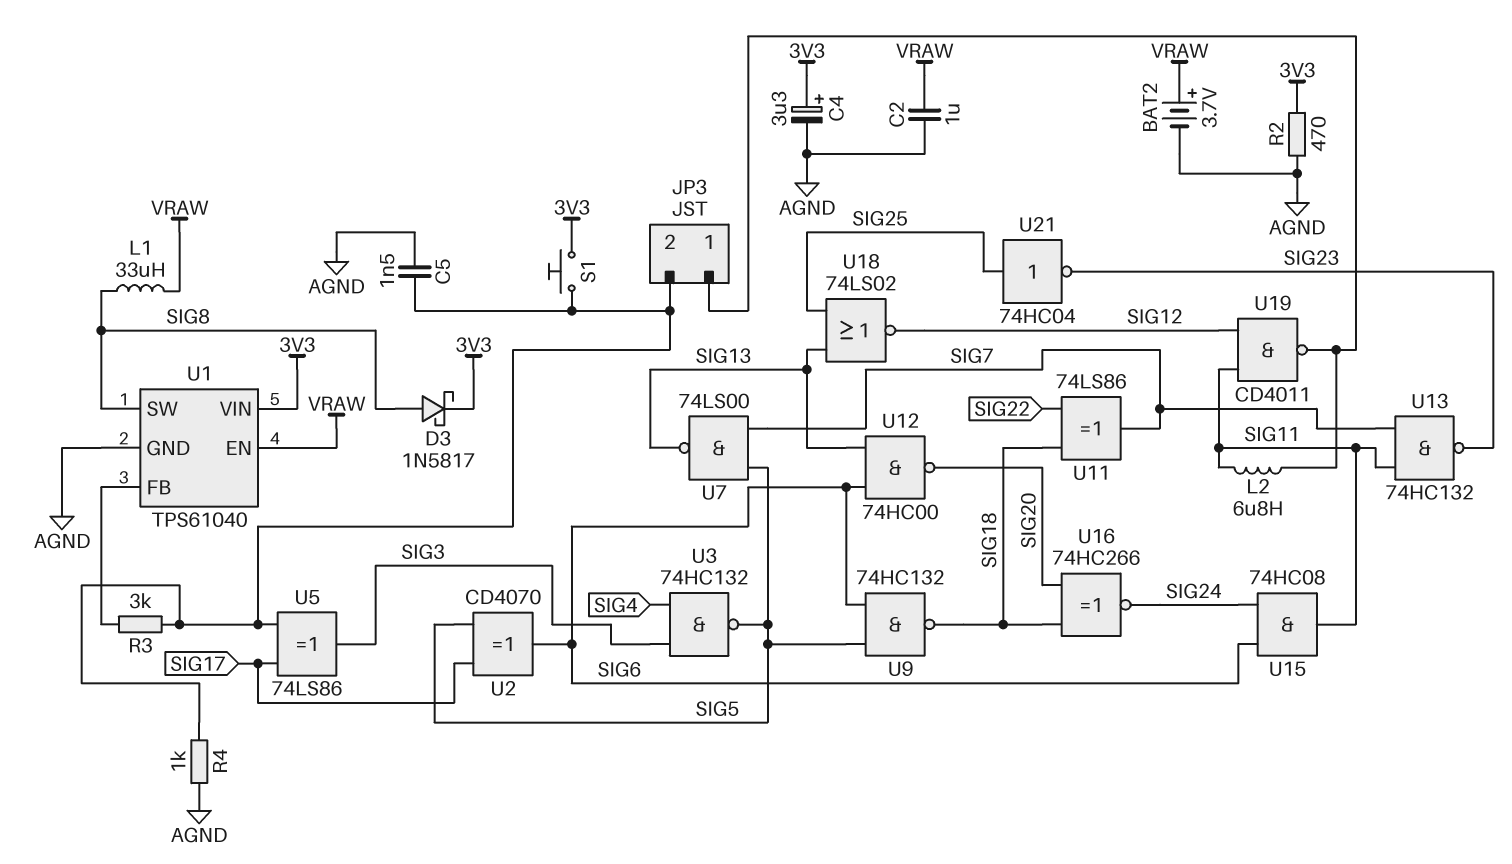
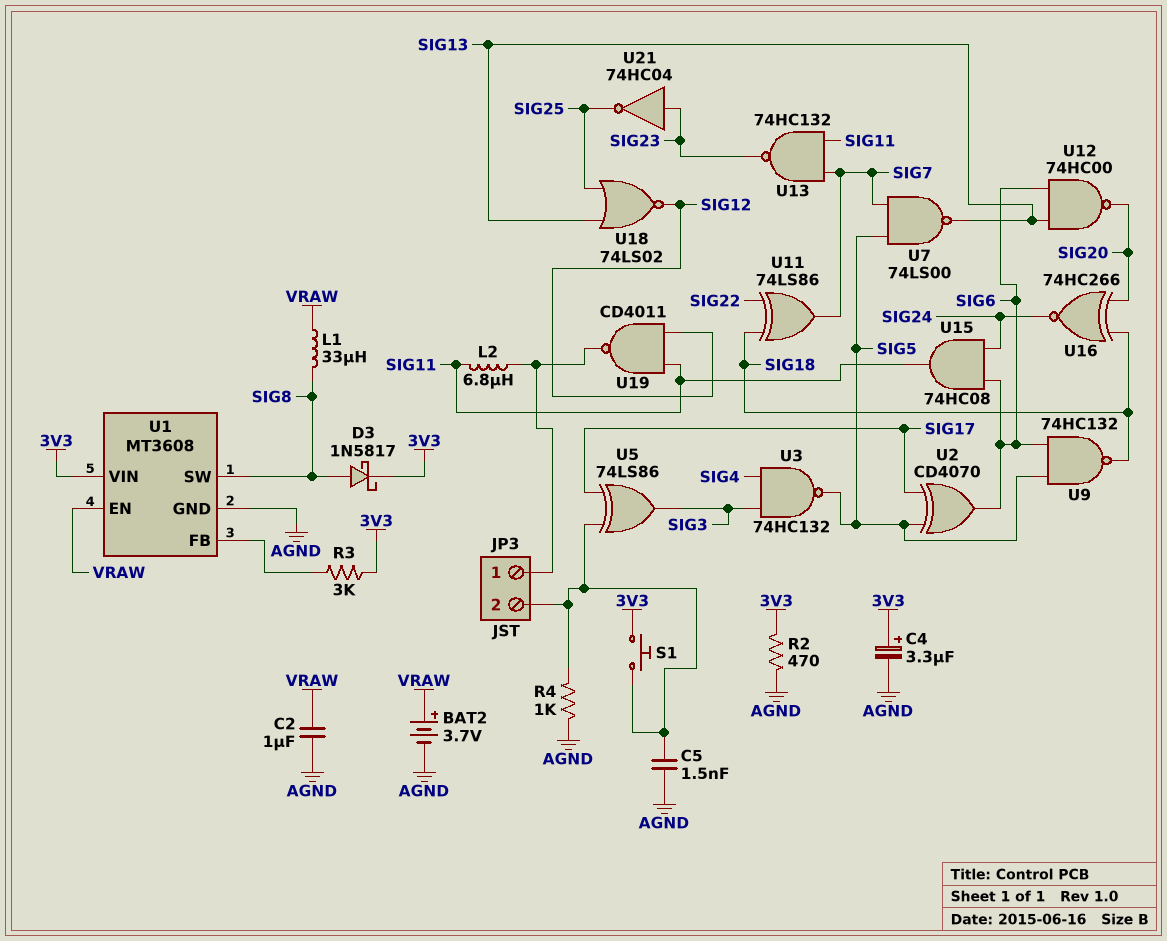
R3: 3k (JP3/2, U1/FB) -> 3k (3V3, U1/FB)
U1: TPS61040 -> MT3608
U21: NOT 74HC04 (in SIG25, out SIG23) -> NOT 74HC04 (in SIG23, out SIG25)

